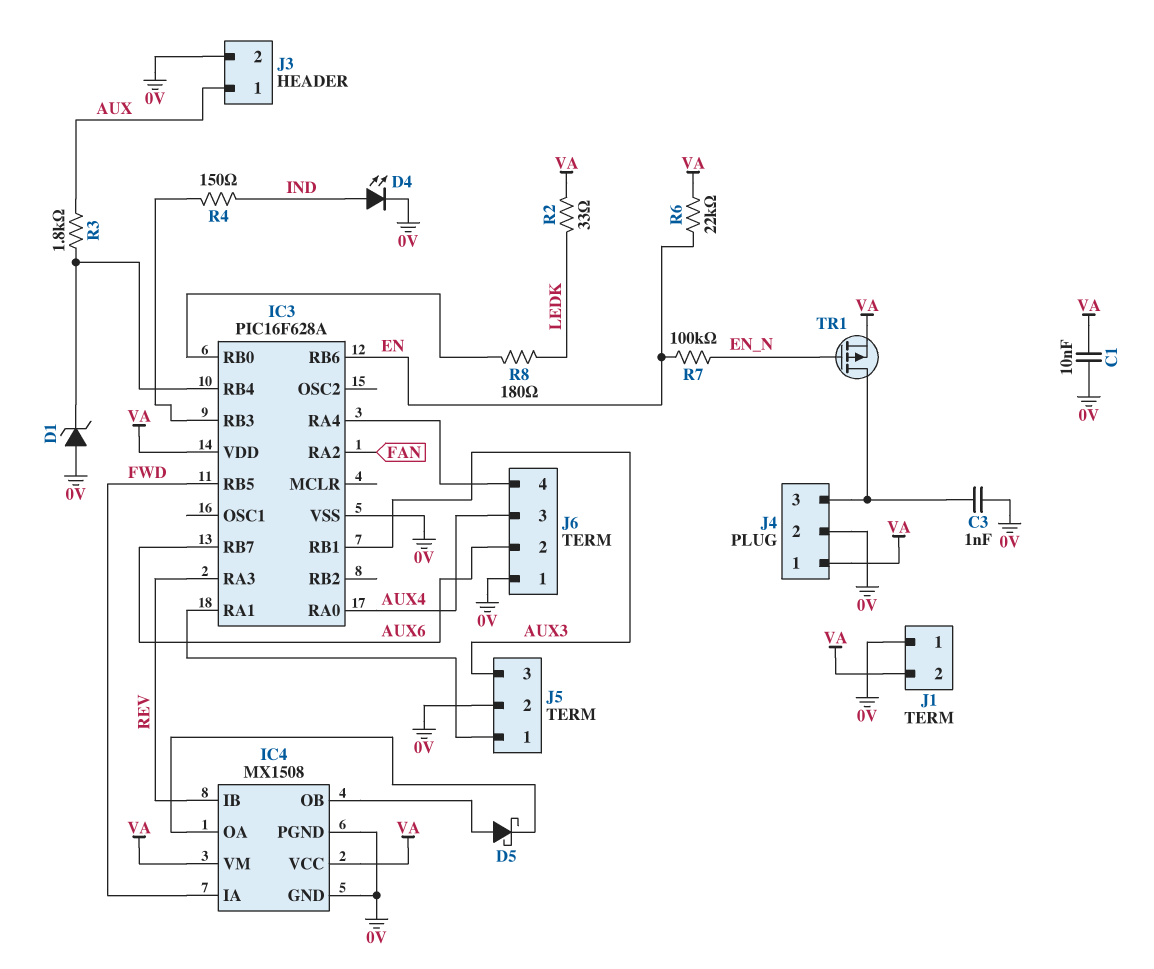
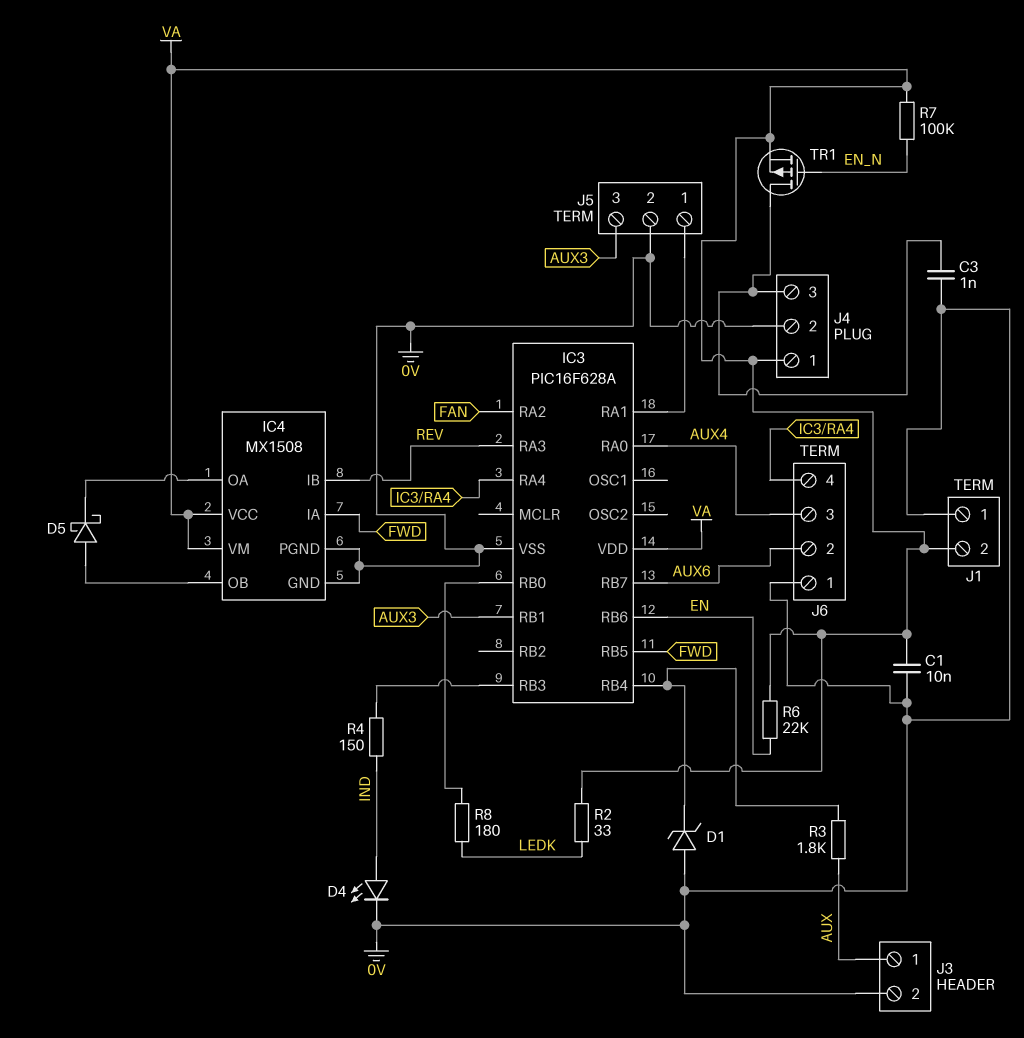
R7: 100k (EN, EN_N) -> 100k (EN_N, VA)

